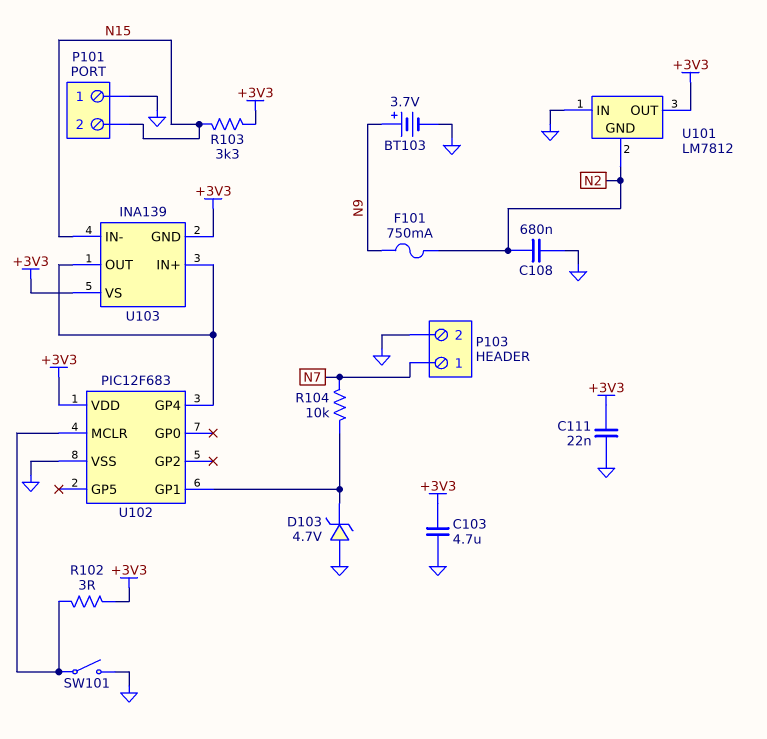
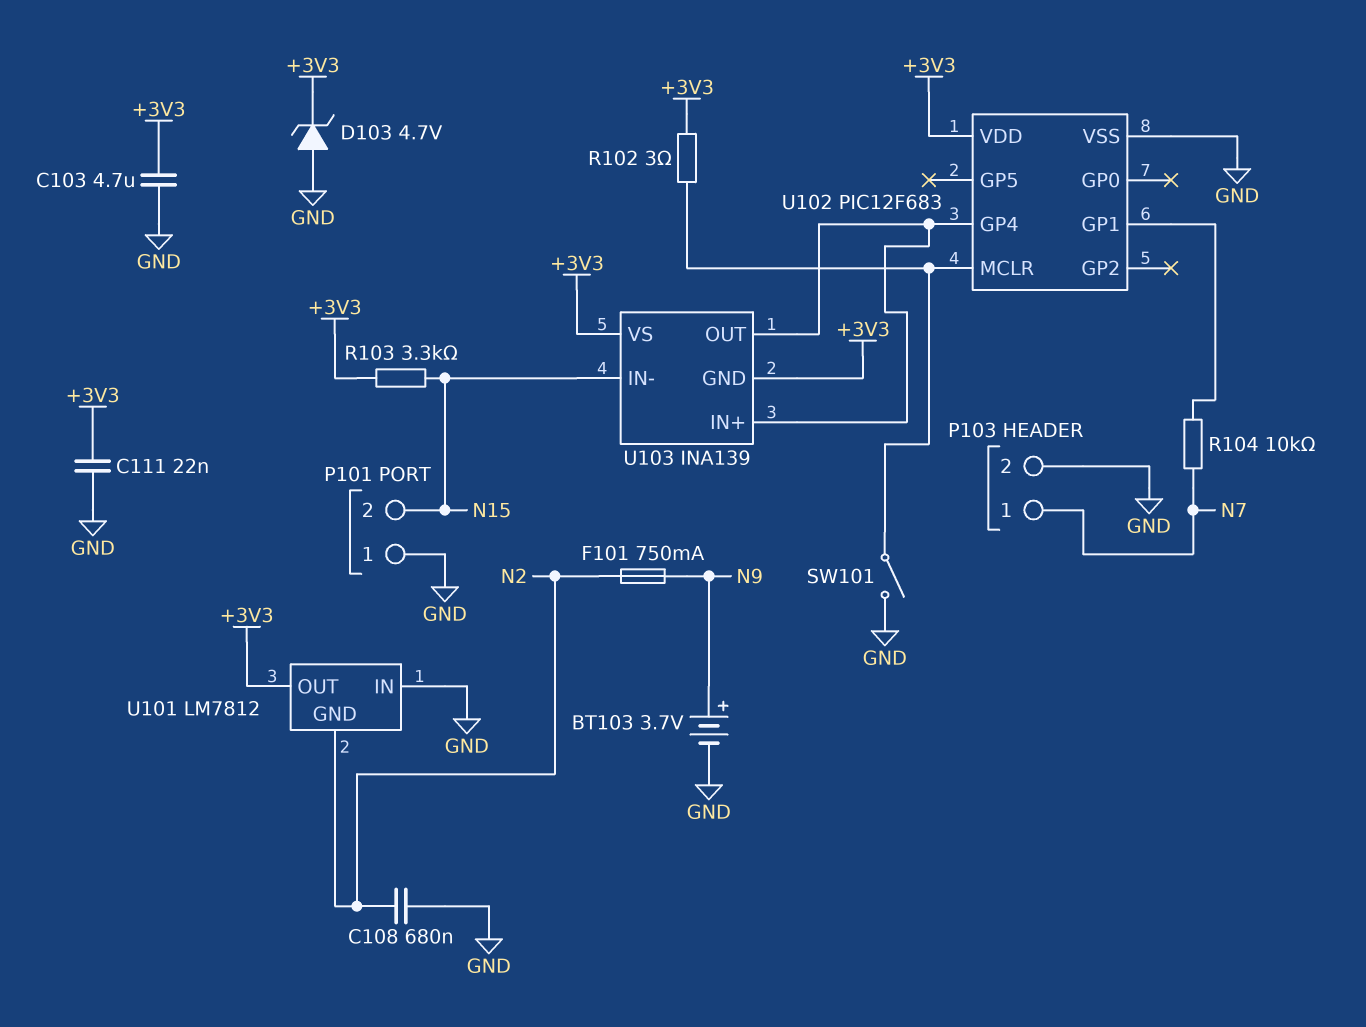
D103: zener 4.7V (A GND, K U102/GP1) -> zener 4.7V (A GND, K +3V3)

